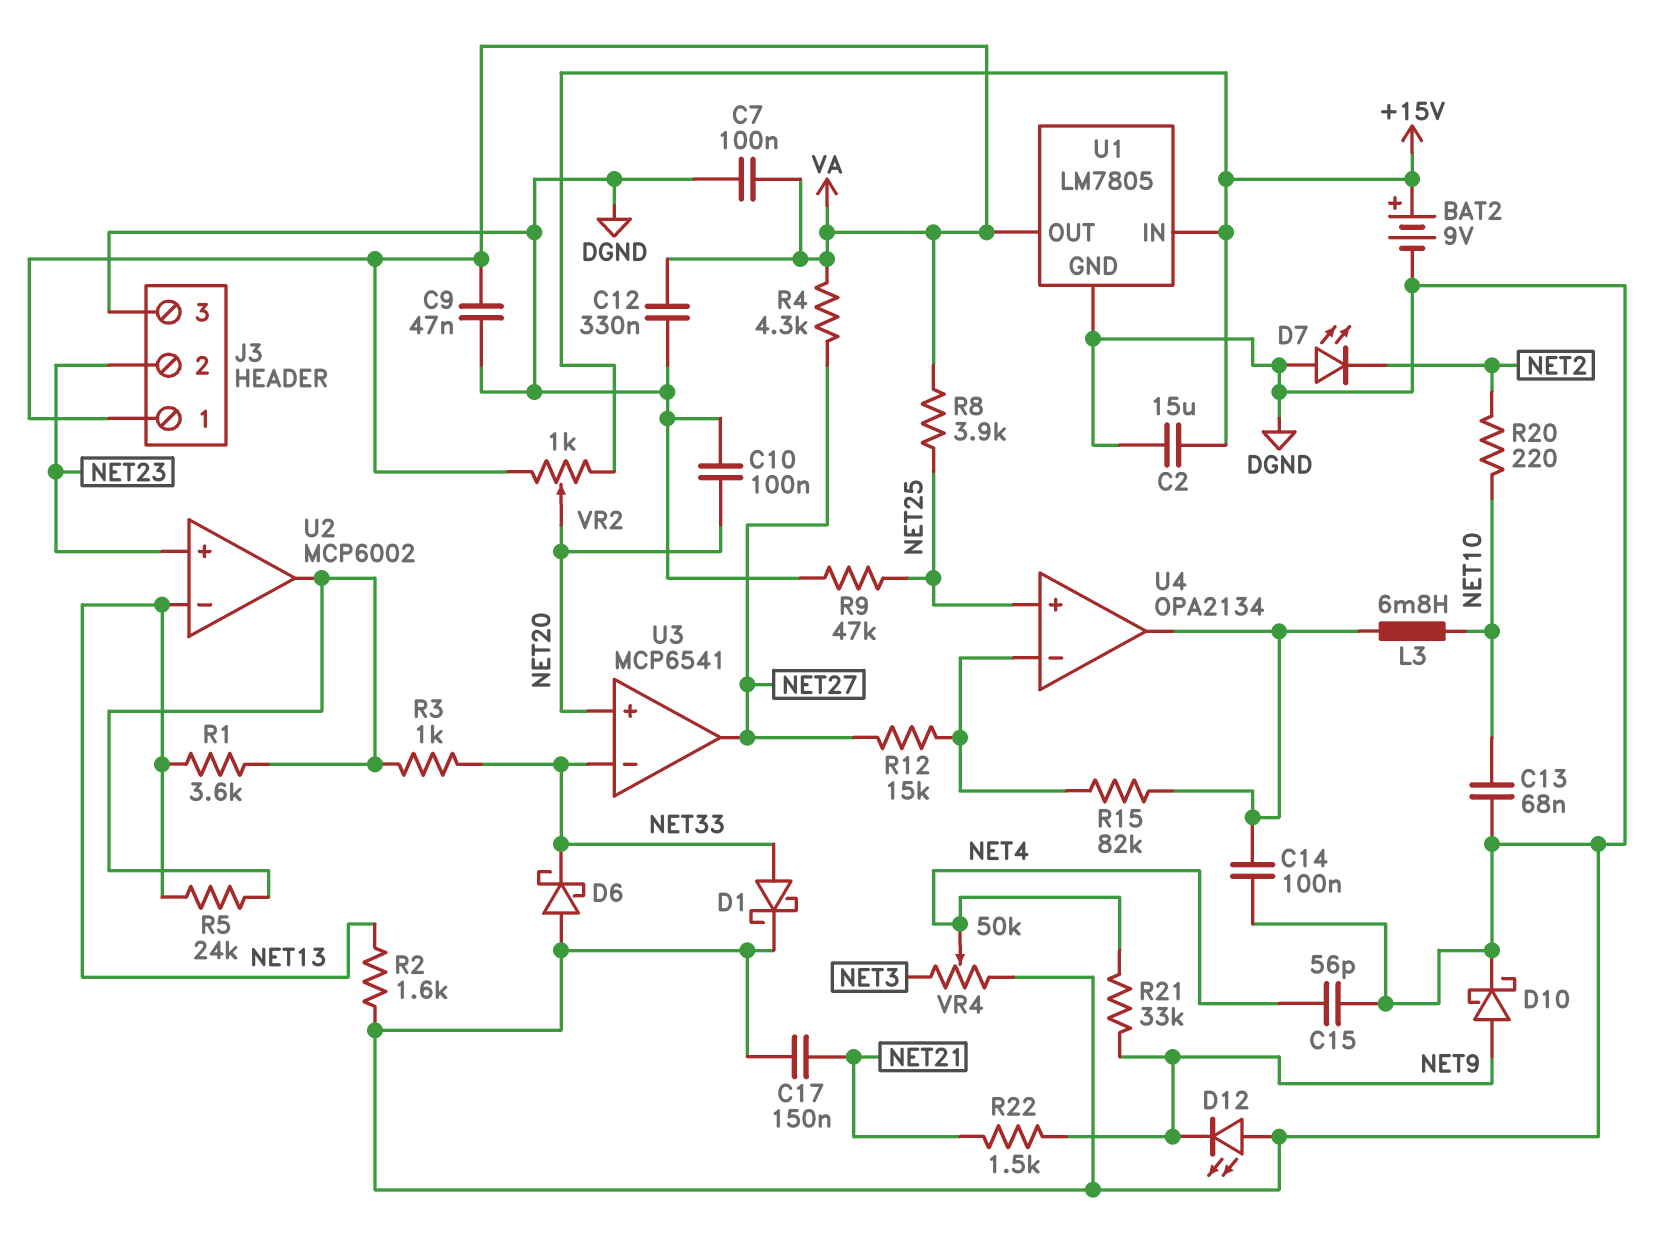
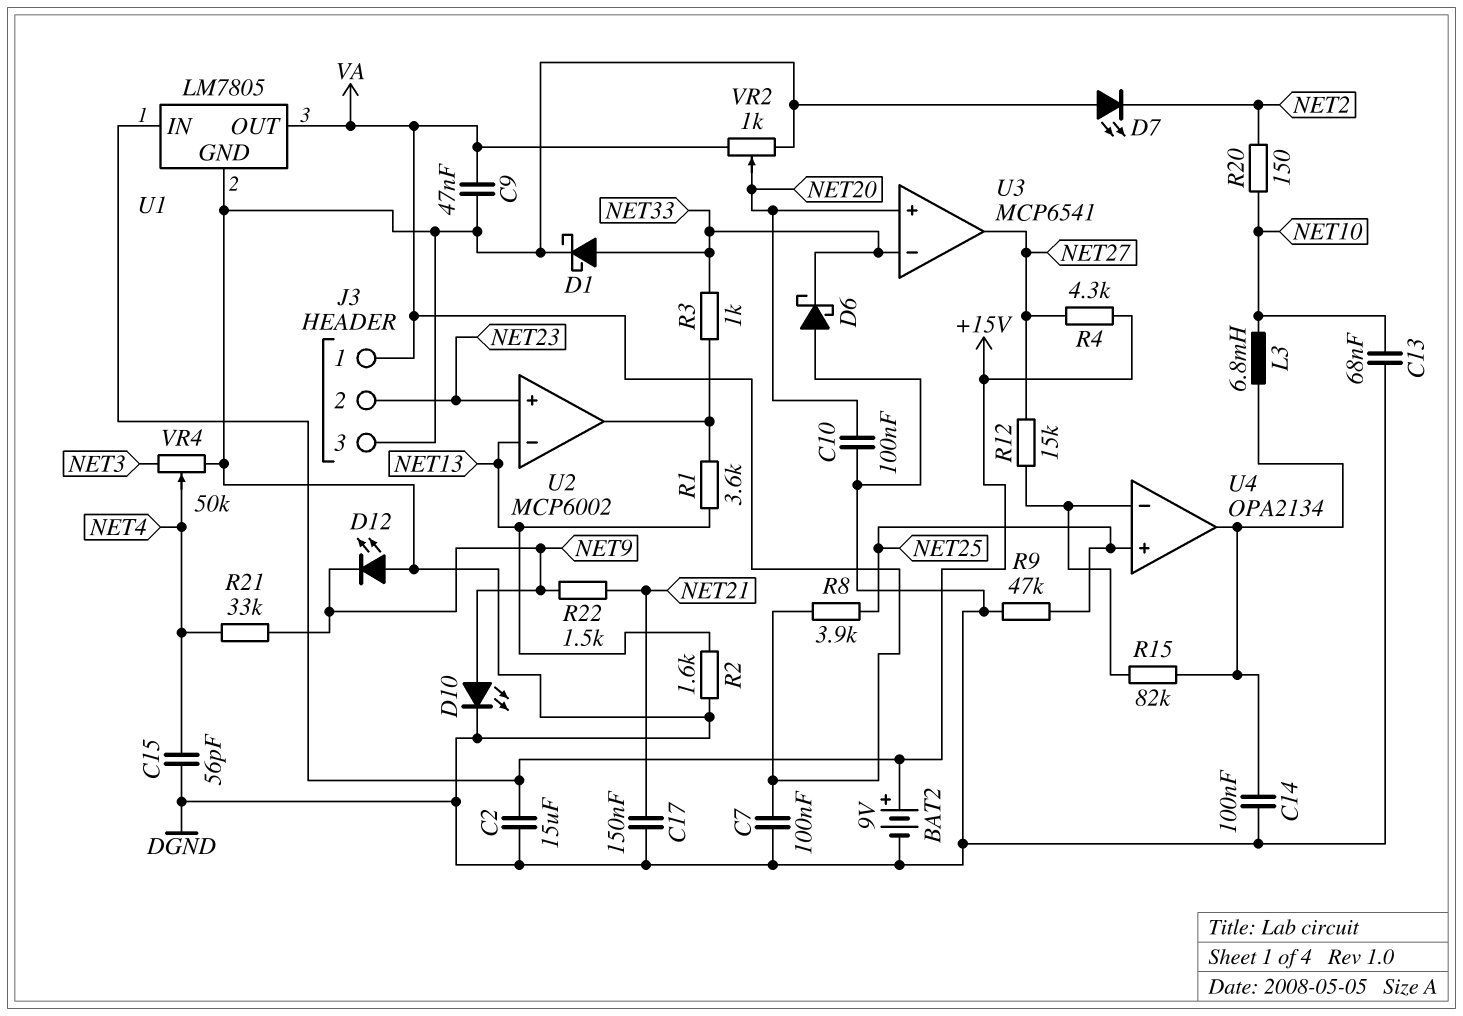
C12: 330nF (DGND, VA) -> none
D10: schottky (A NET9, K DGND) -> LED (A NET9, K DGND)
R4: 4.3k (NET27, VA) -> 4.3k (+15V, NET27)
R5: 24k (NET13, U2/out) -> none
R20: 220 (NET2, NET10) -> 150 (NET2, NET10)
VR2: 1k (+15V, VA, wiper NET20) -> 1k (DGND, VA, wiper NET20)

